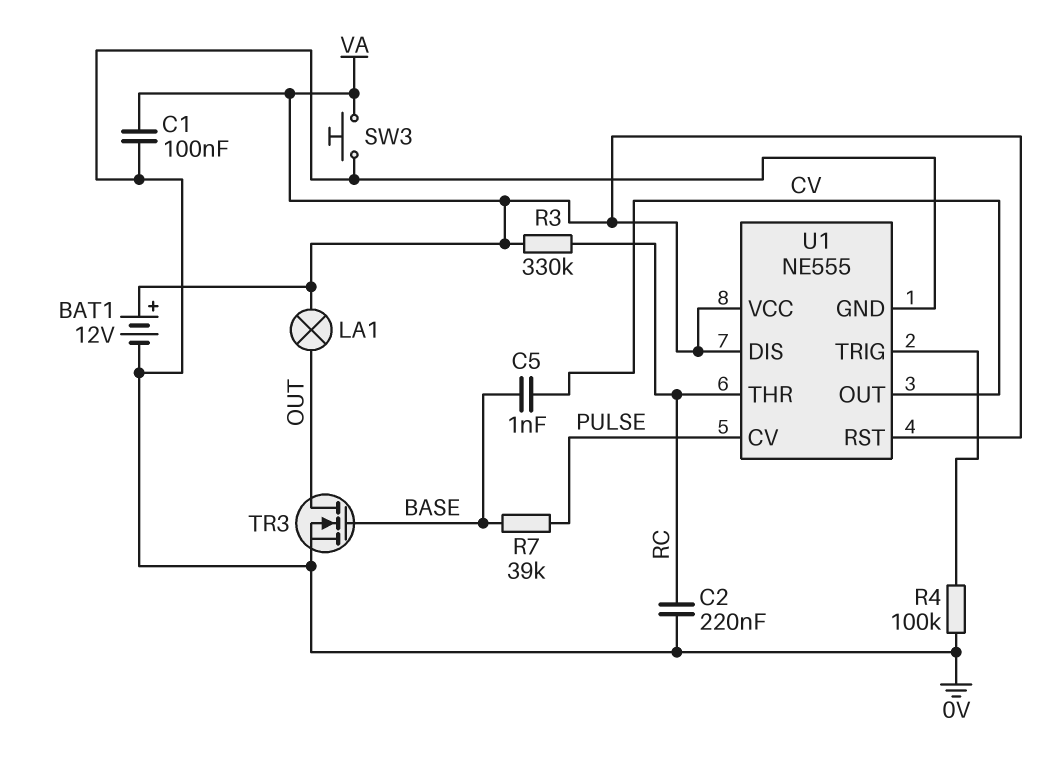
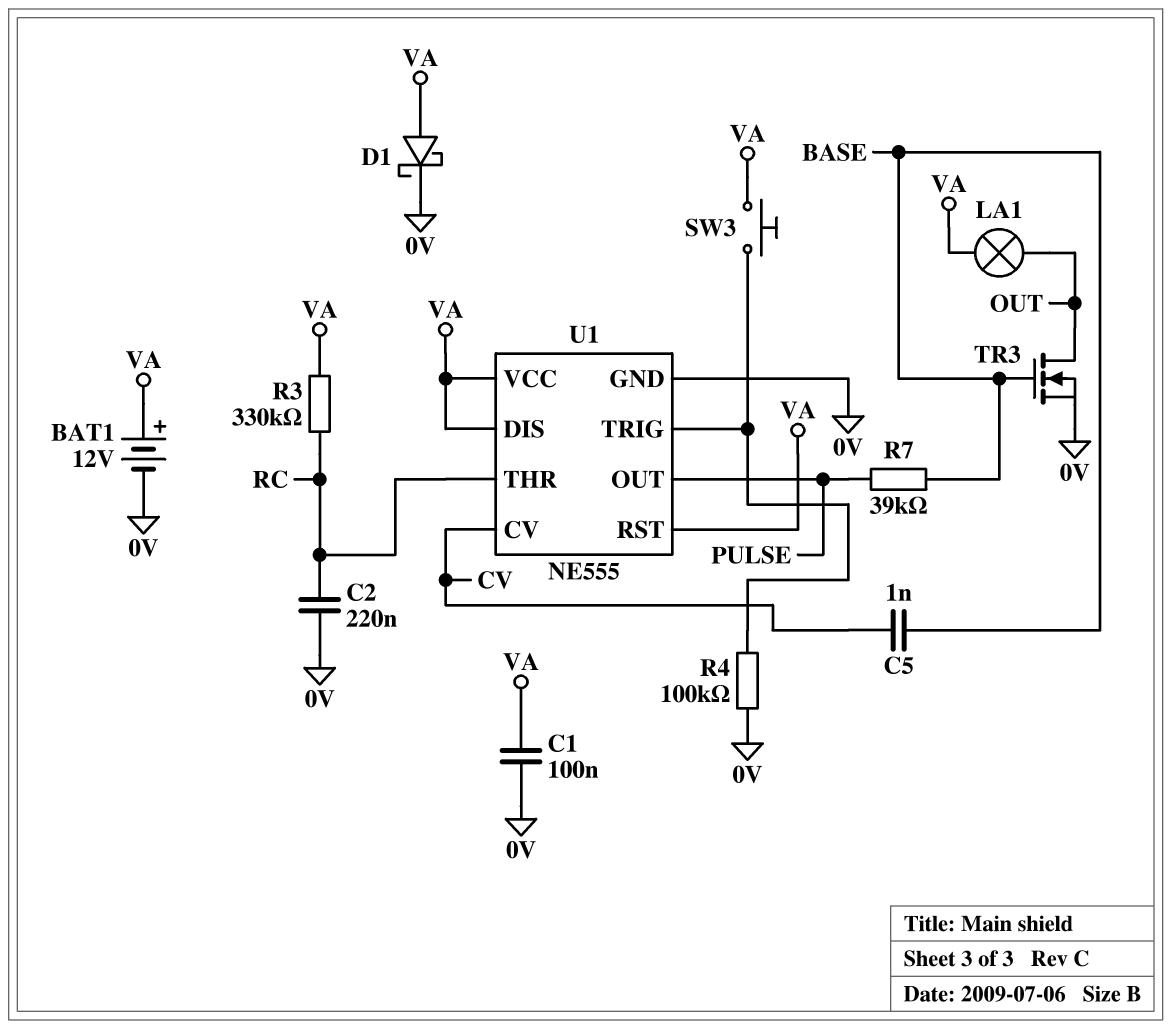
D1: none -> schottky (A VA, K 0V)
SW3: button (0V, VA) -> button (U1/TRIG, VA)
U1 pin CV: PULSE -> CV
U1 pin OUT: CV -> PULSE

